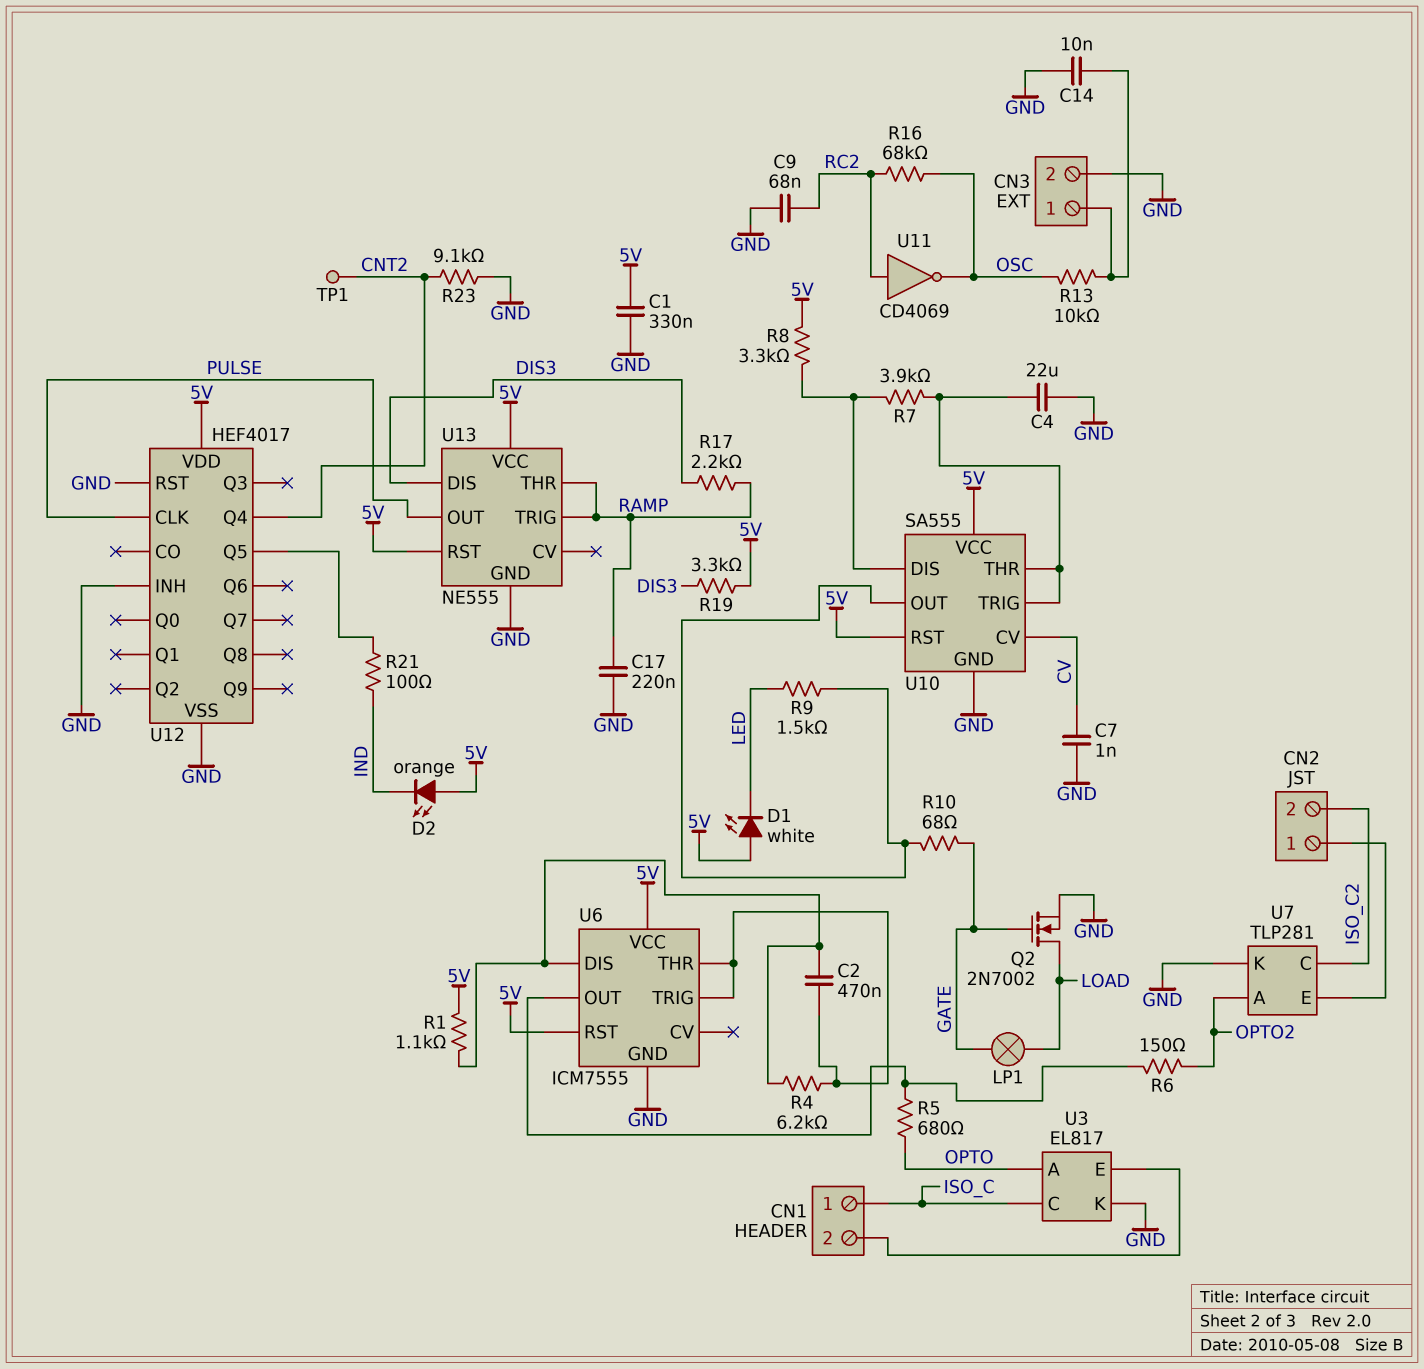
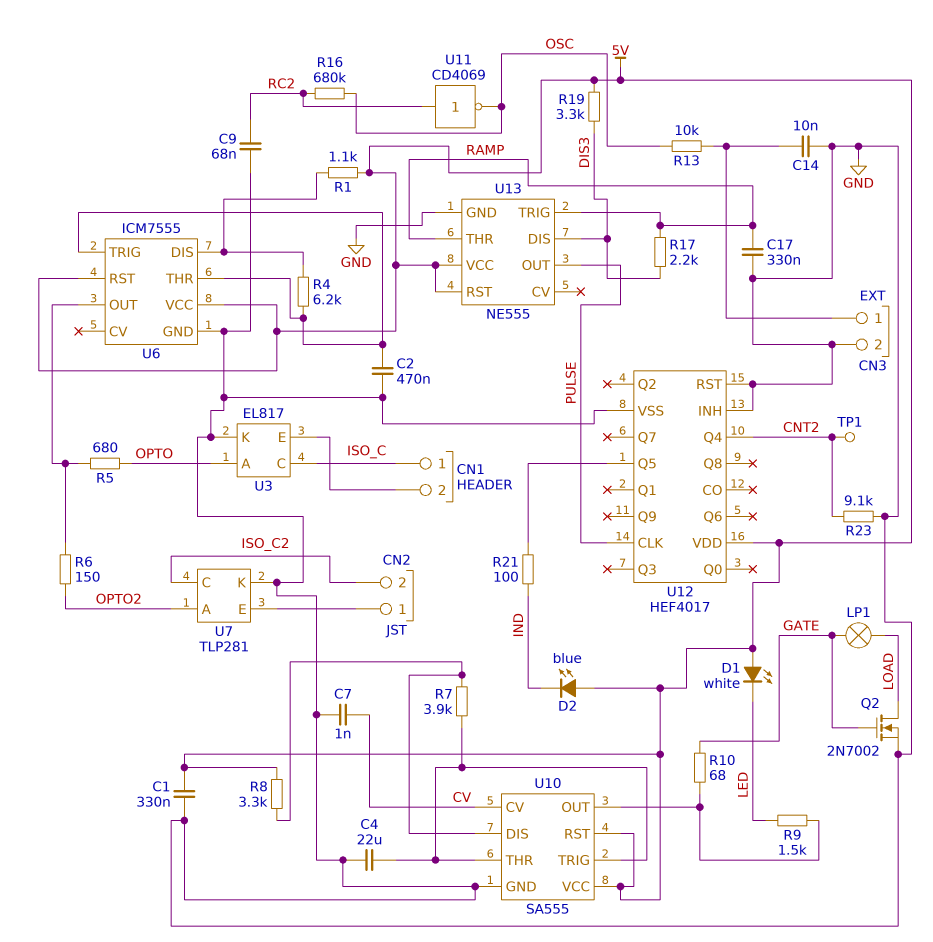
C2: 470nF (U6/DIS, U6/THR) -> 470nF (GND, U6/THR)
C17: 220nF (GND, RAMP) -> 330nF (GND, RAMP)
D2: LED orange (A 5V, K IND) -> LED blue (A 5V, K IND)
R16: 68k (OSC, RC2) -> 680k (OSC, RC2)

